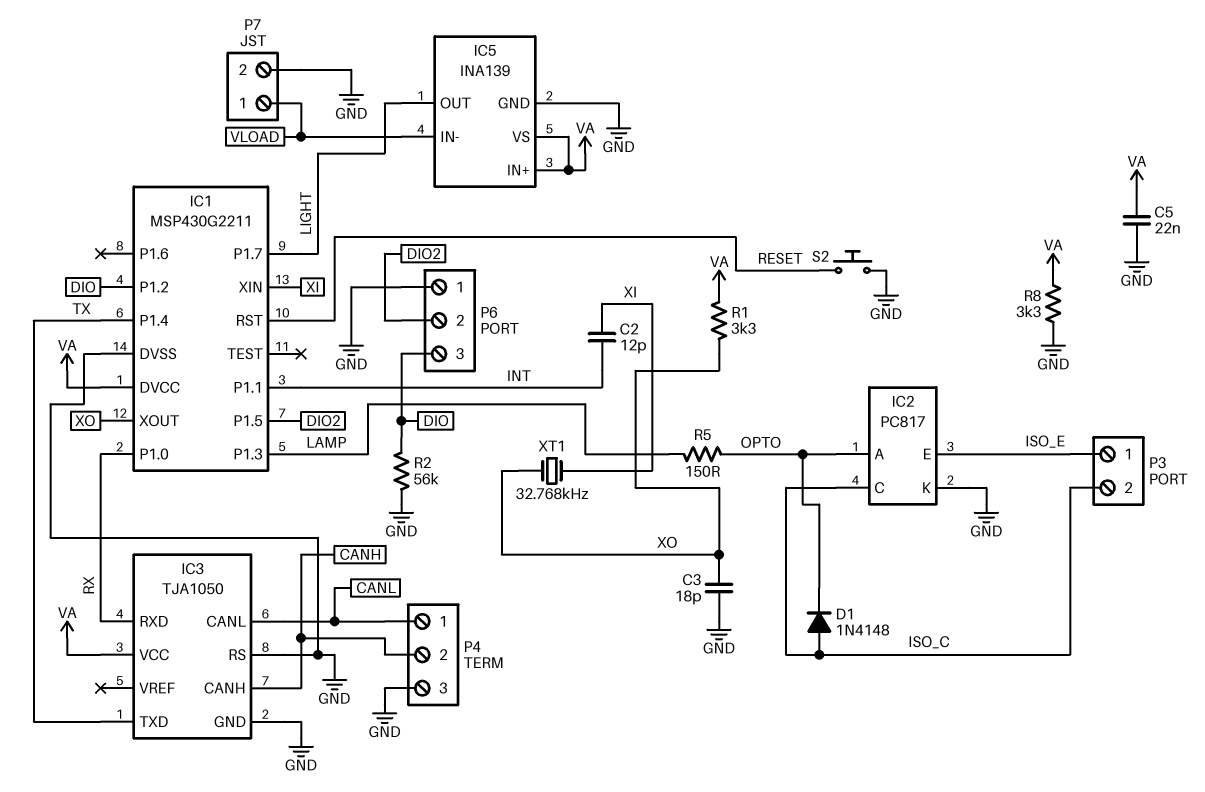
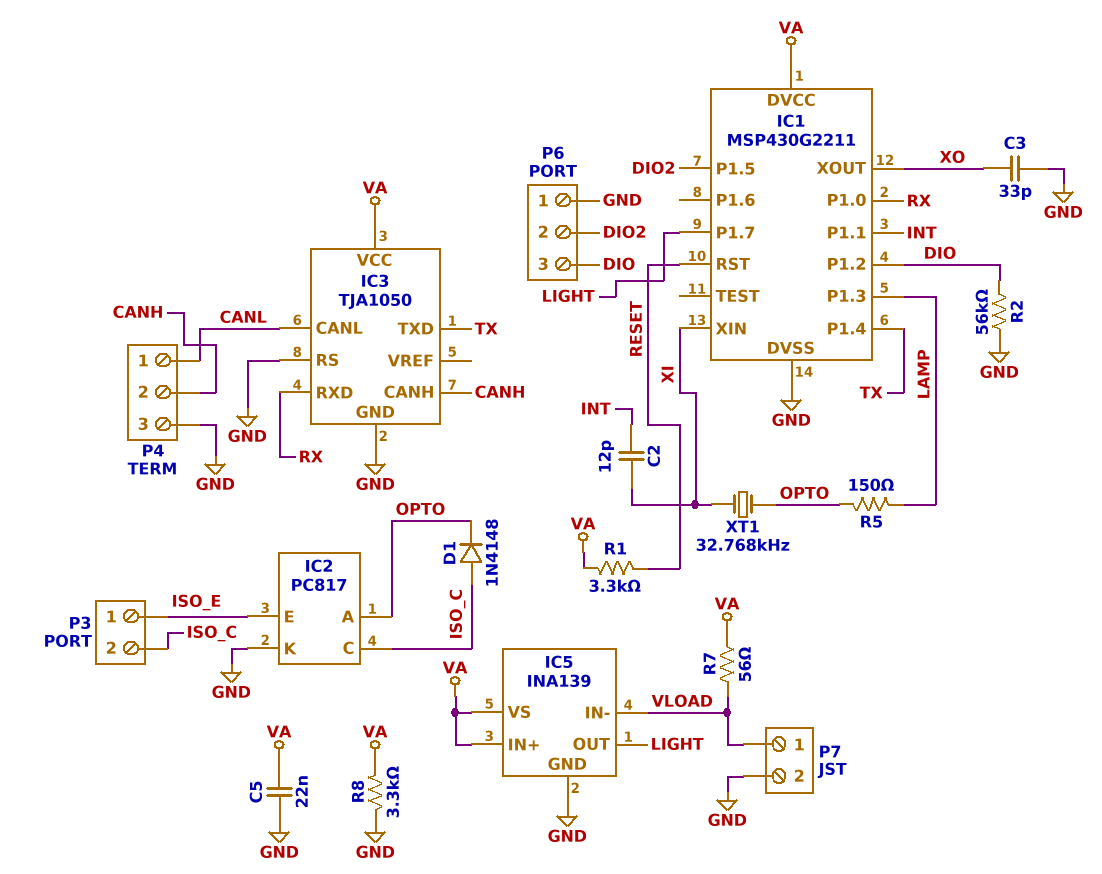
C3: 18pF (GND, XO) -> 33pF (GND, XO)
R1: 3.3k (VA, XO) -> 3.3k (RESET, VA)
R7: none -> 56 (VA, VLOAD)
S2: button (GND, RESET) -> none
XT1: 32.768kHz (XI, XO) -> 32.768kHz (OPTO, XI)

